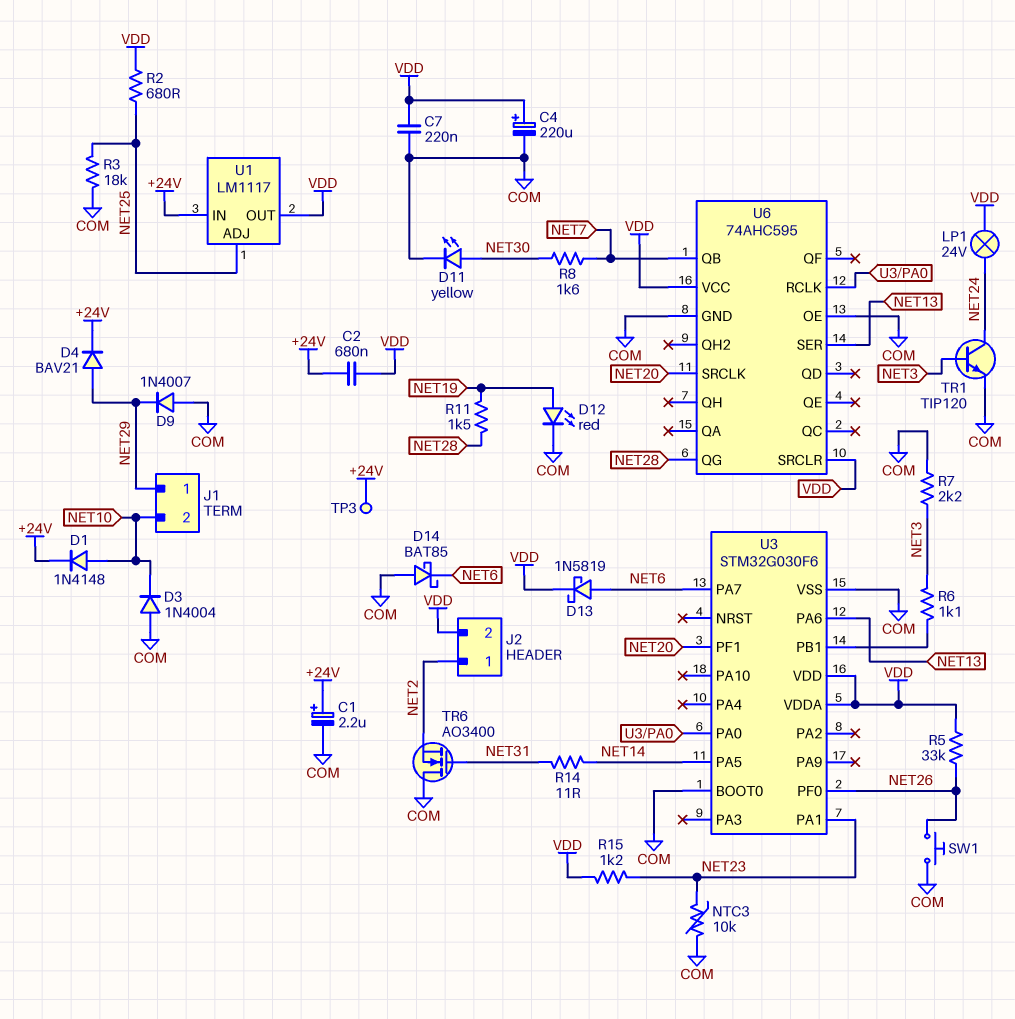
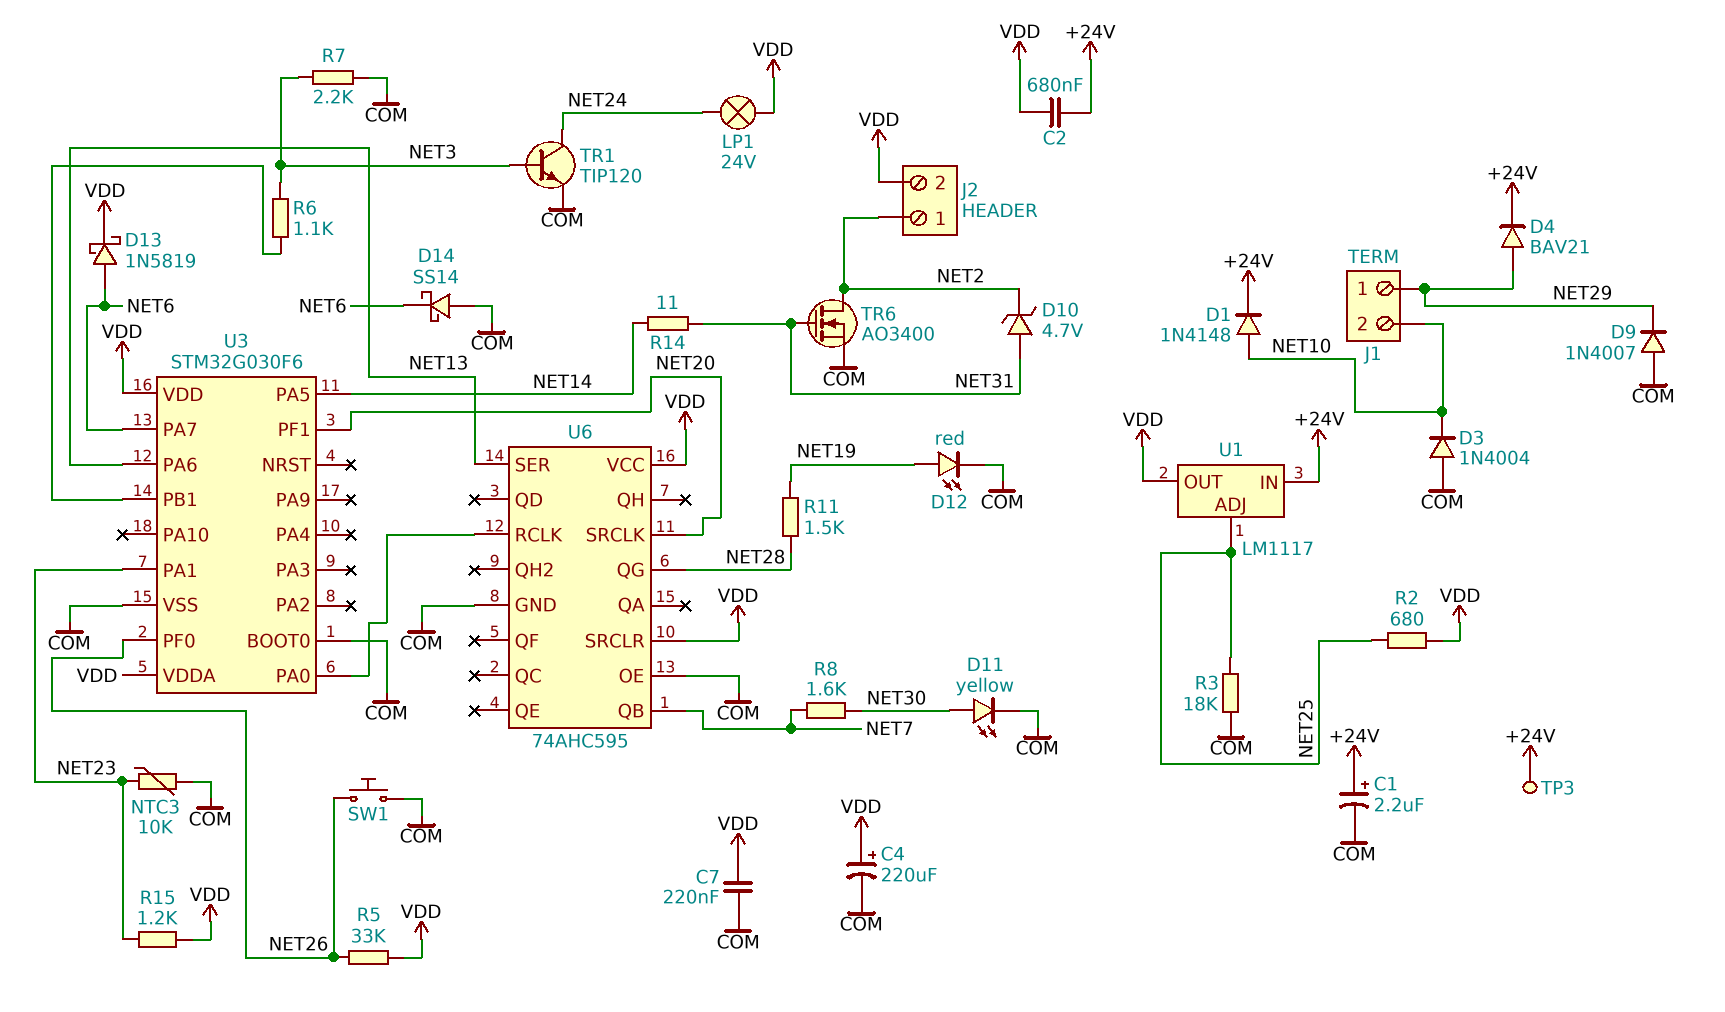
D10: none -> zener 4.7V (A NET31, K NET2)
D14: schottky BAT85 (A COM, K NET6) -> schottky SS14 (A COM, K NET6)
TR6: NMOS AO3400 (G NET31, D COM, S NET2) -> NMOS AO3400 (G NET31, D NET2, S COM)

